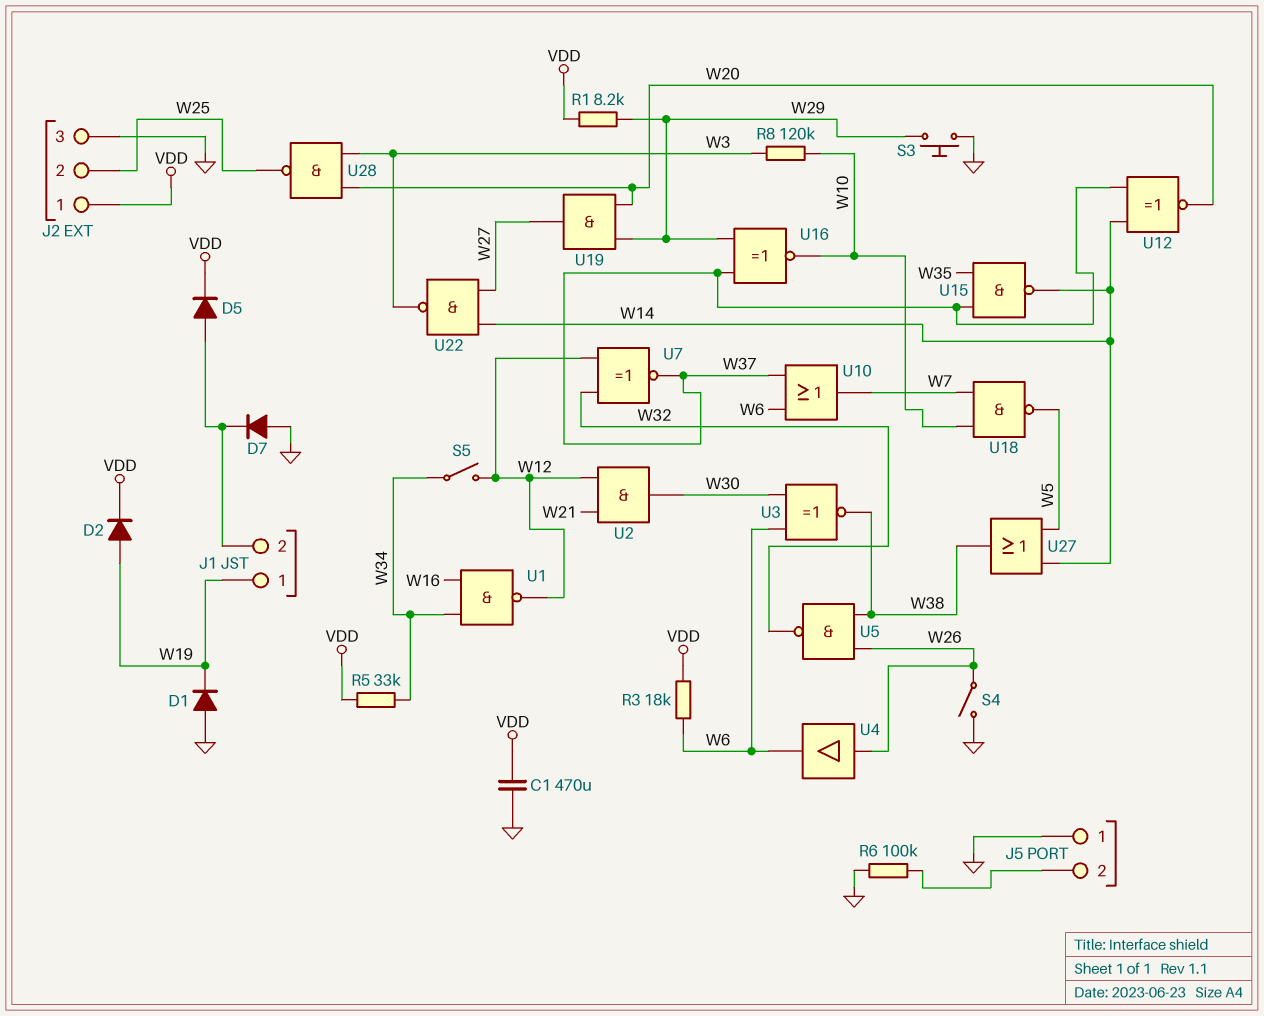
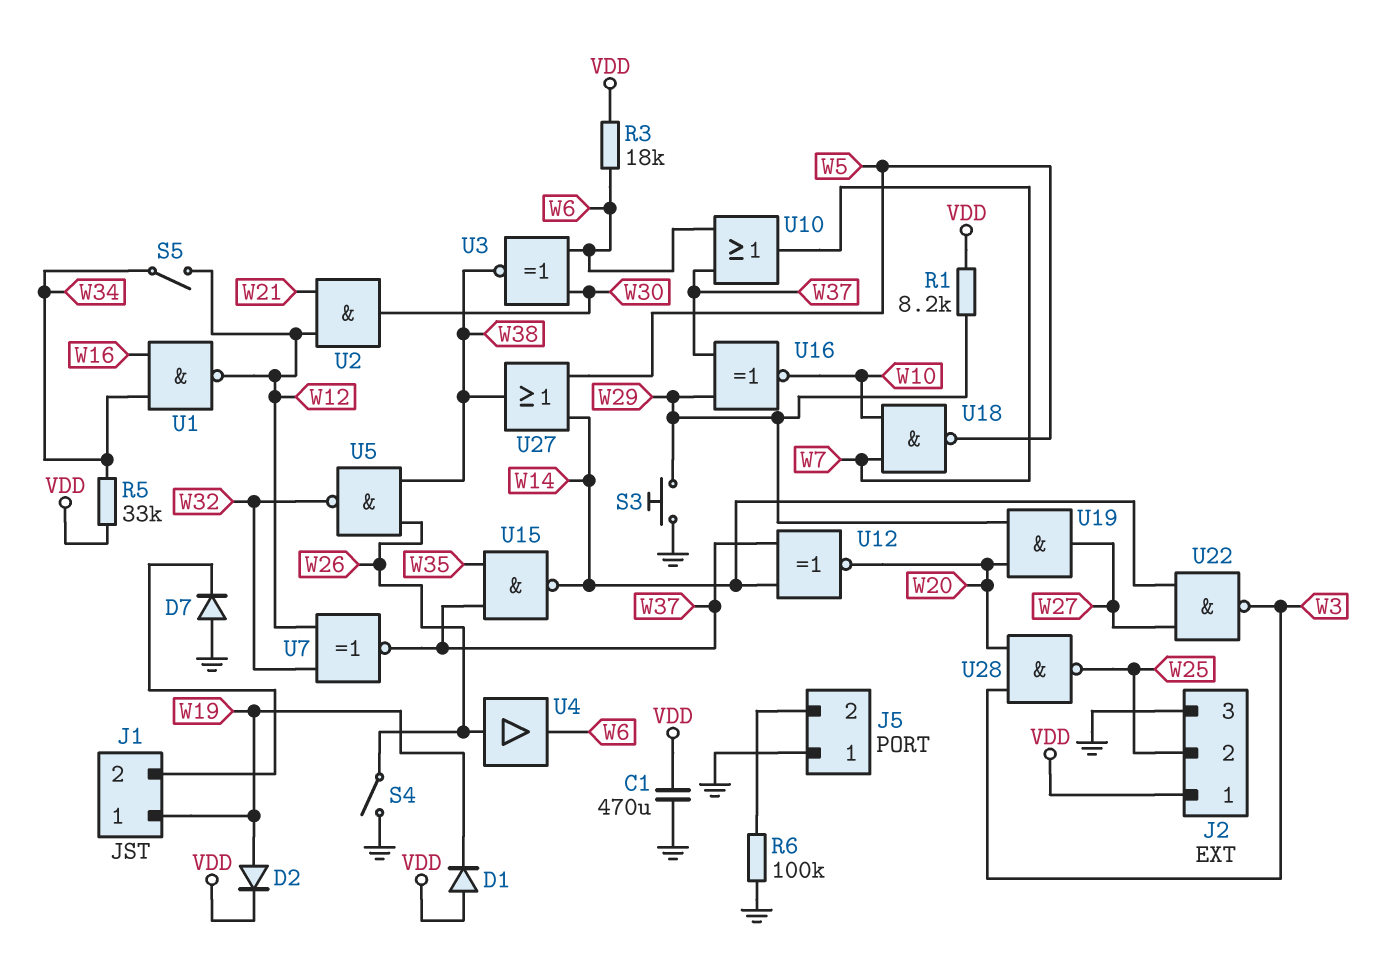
D1: diode (A GND, K W19) -> diode (A VDD, K W19)
D5: diode (A J1/2, K VDD) -> none
R8: 120k (W3, W10) -> none

